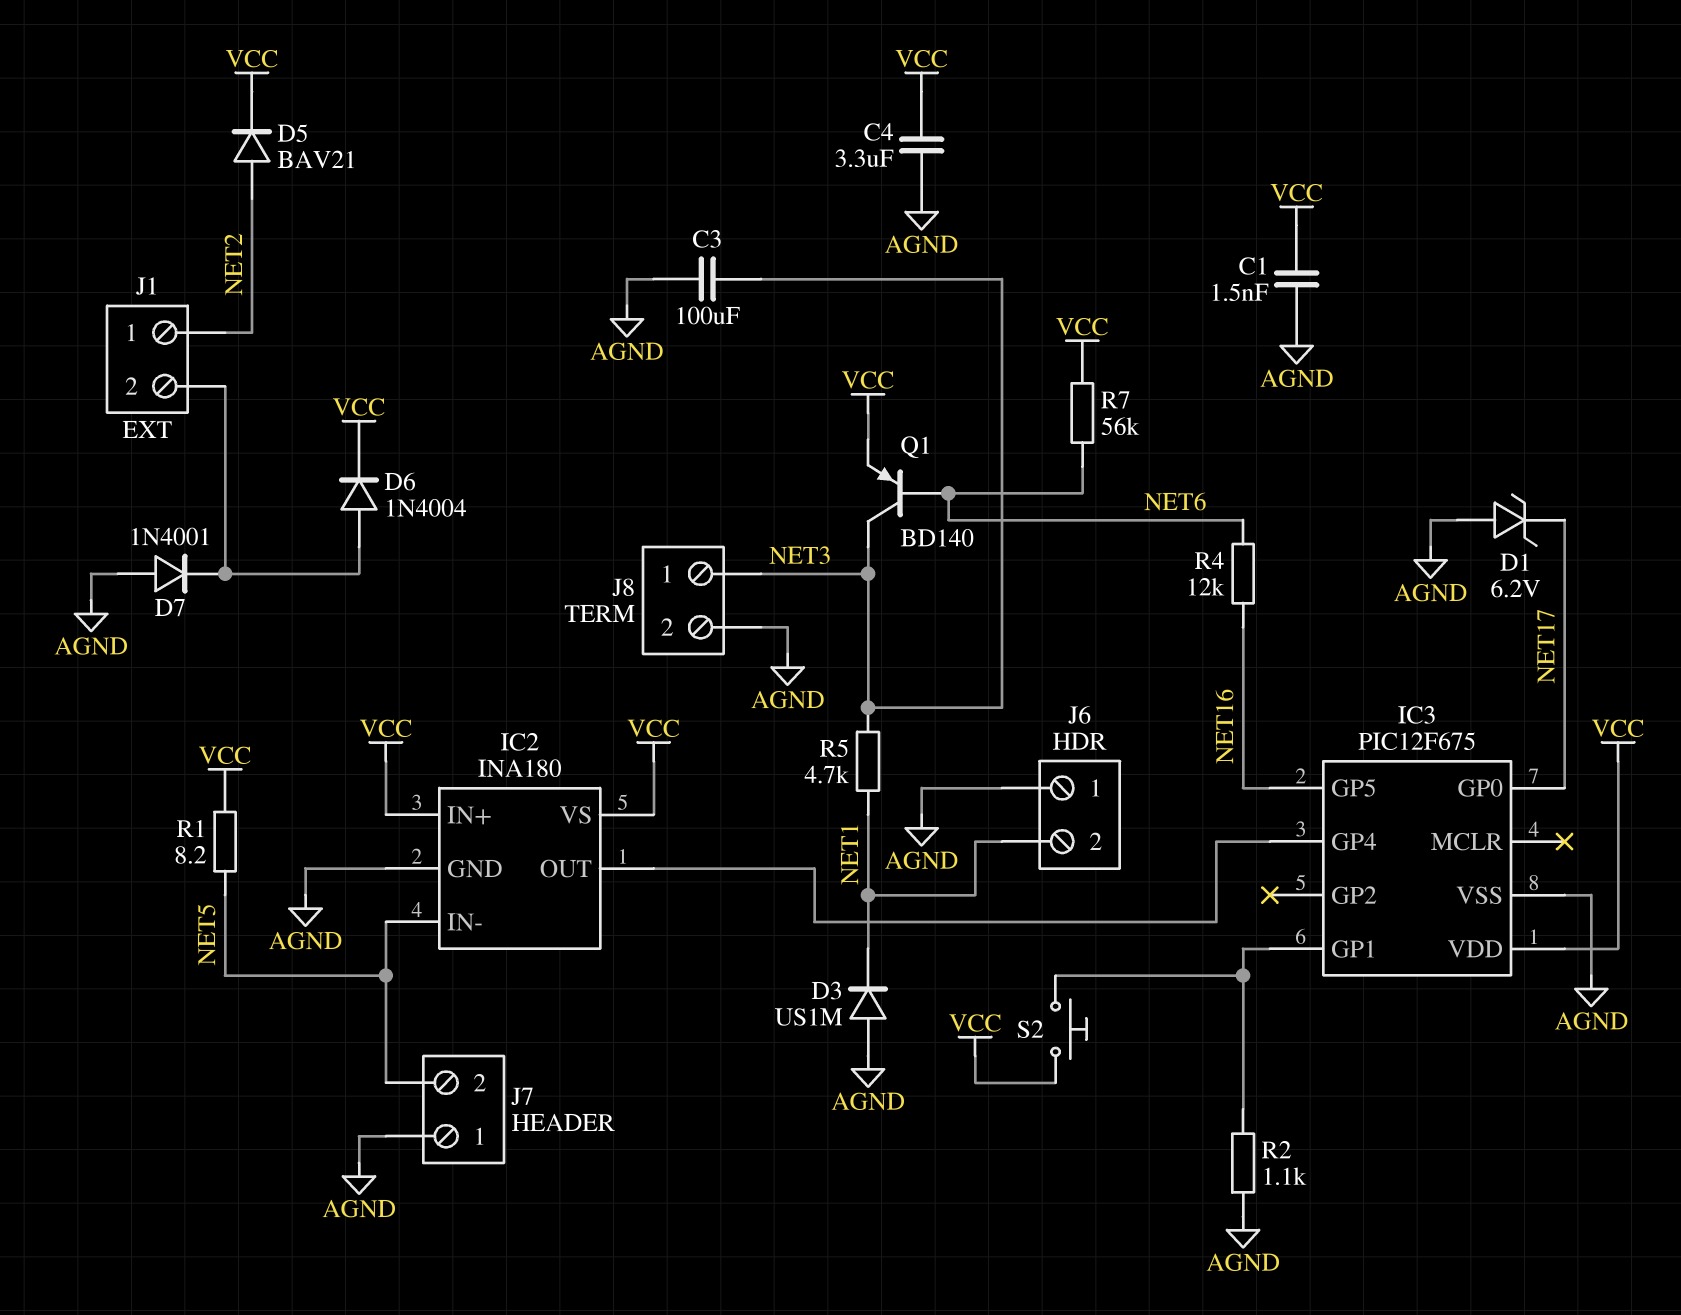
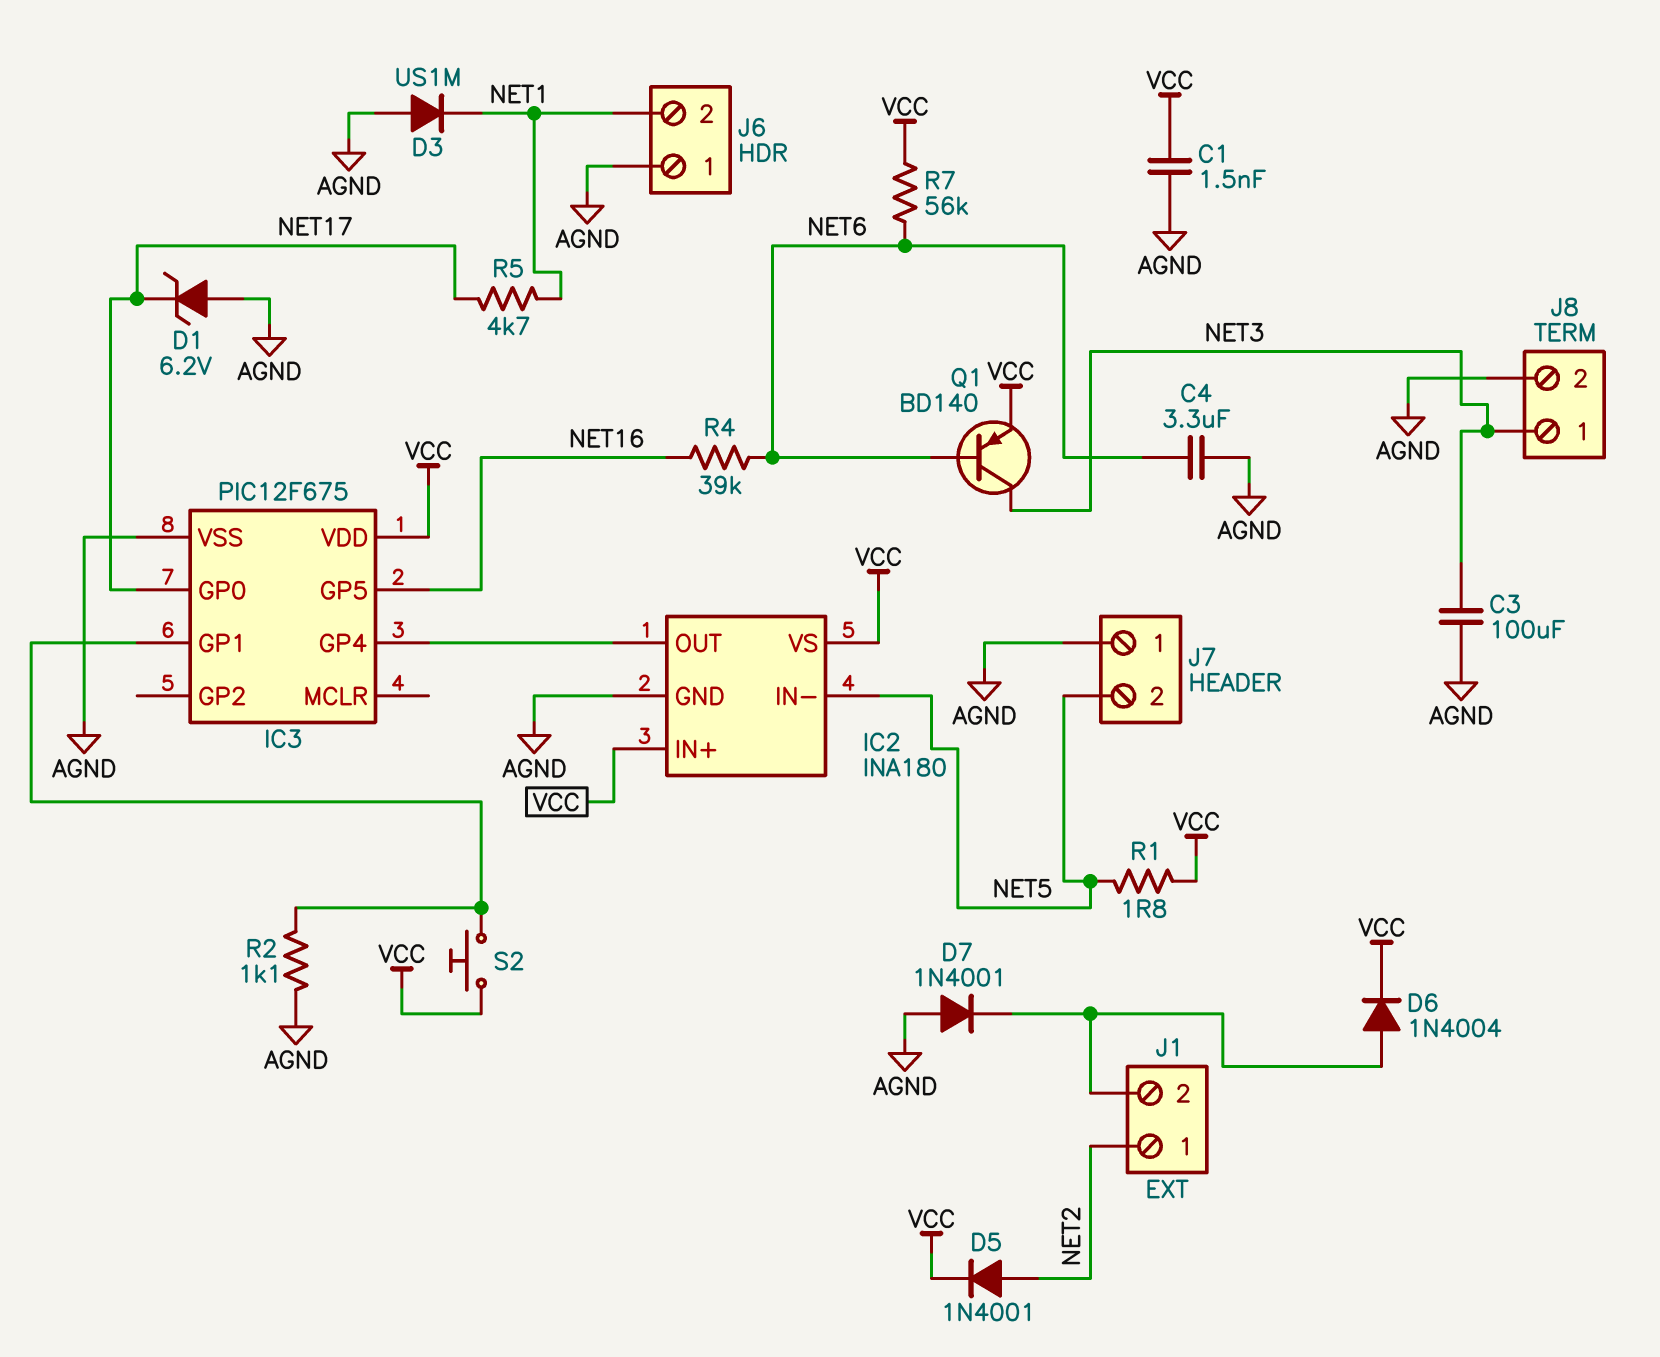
C4: 3.3uF (AGND, VCC) -> 3.3uF (AGND, NET6)
D5: diode BAV21 (A NET2, K VCC) -> diode 1N4001 (A NET2, K VCC)
R1: 8.2 (NET5, VCC) -> 1.8 (NET5, VCC)
R4: 12k (NET6, NET16) -> 39k (NET6, NET16)
R5: 4.7k (NET1, NET3) -> 4.7k (NET1, NET17)

